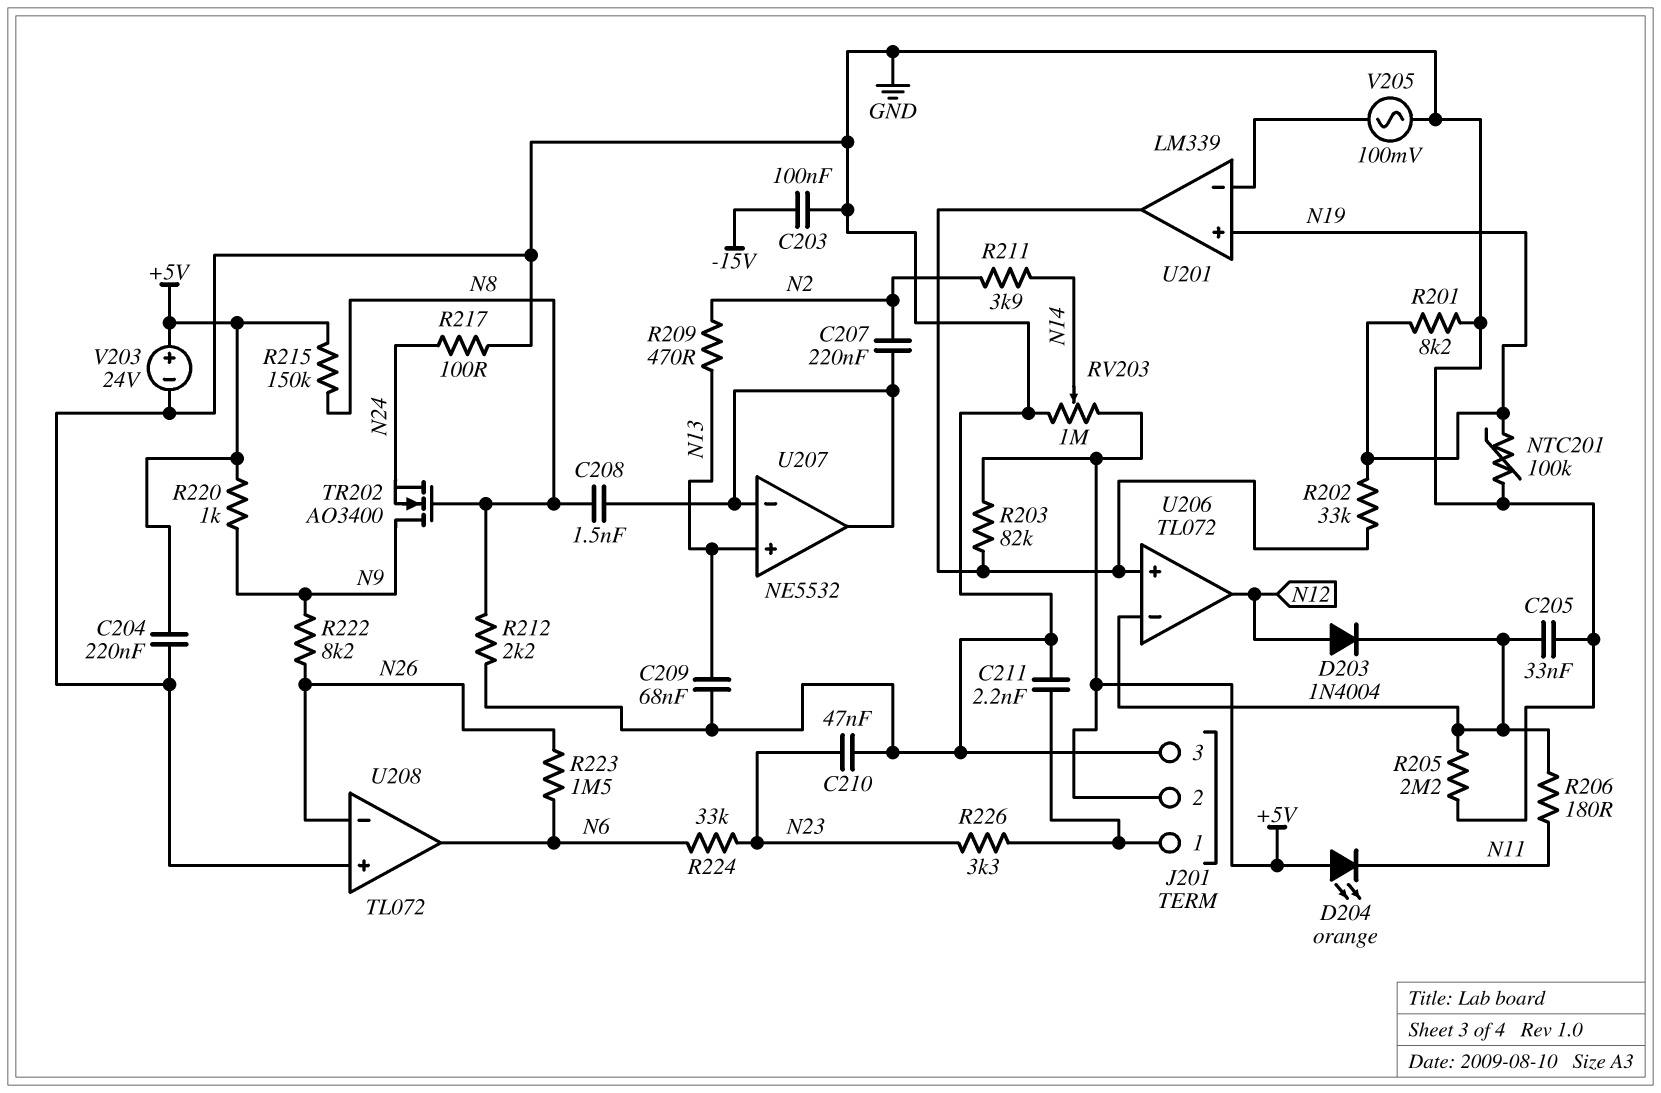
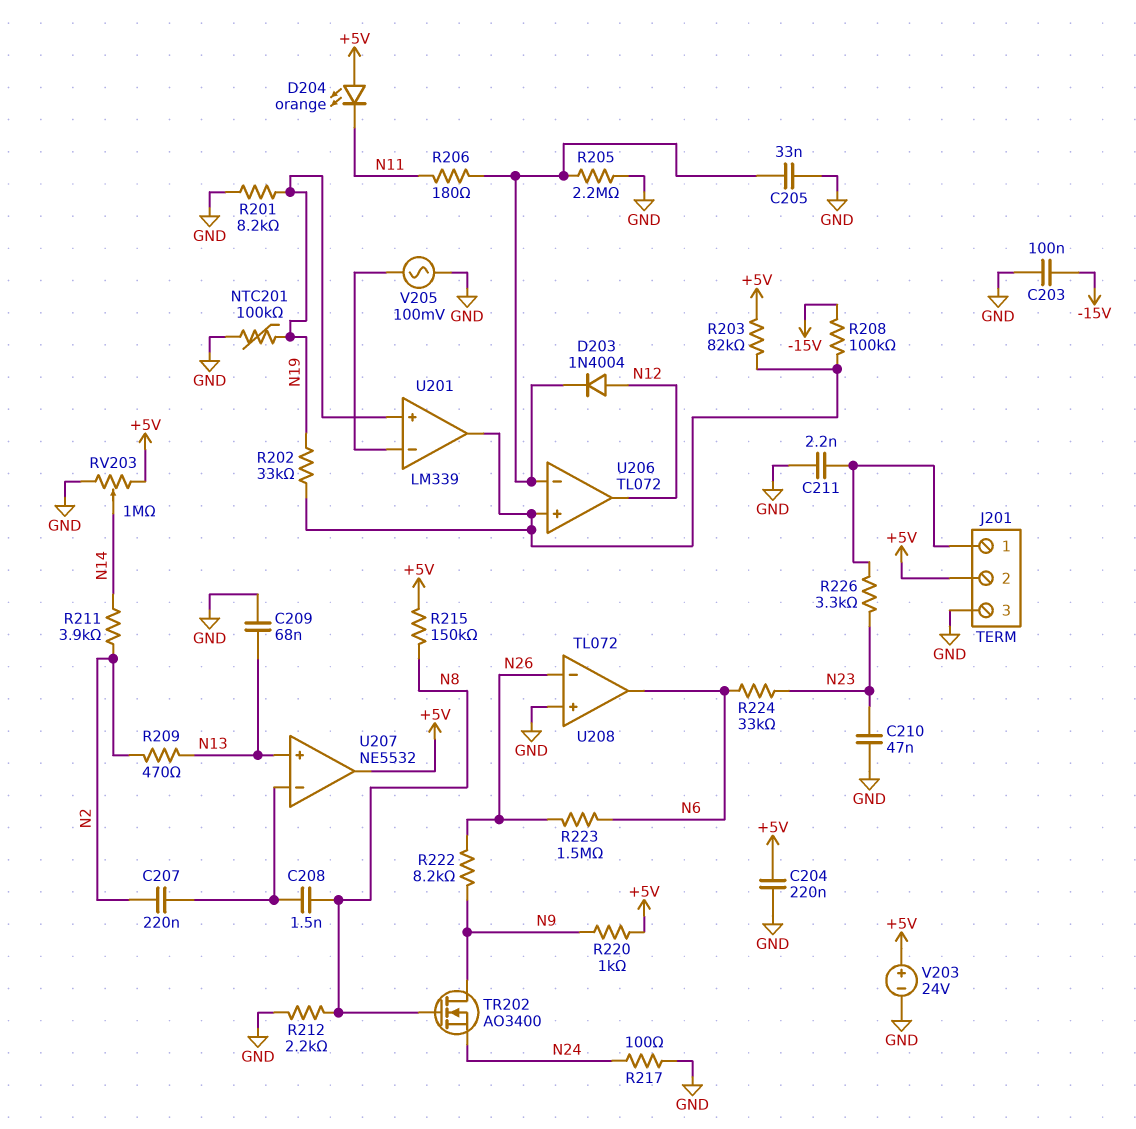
R208: none -> 100k (-15V, U201/out)
U207 pin out: U207/in- -> +5V

